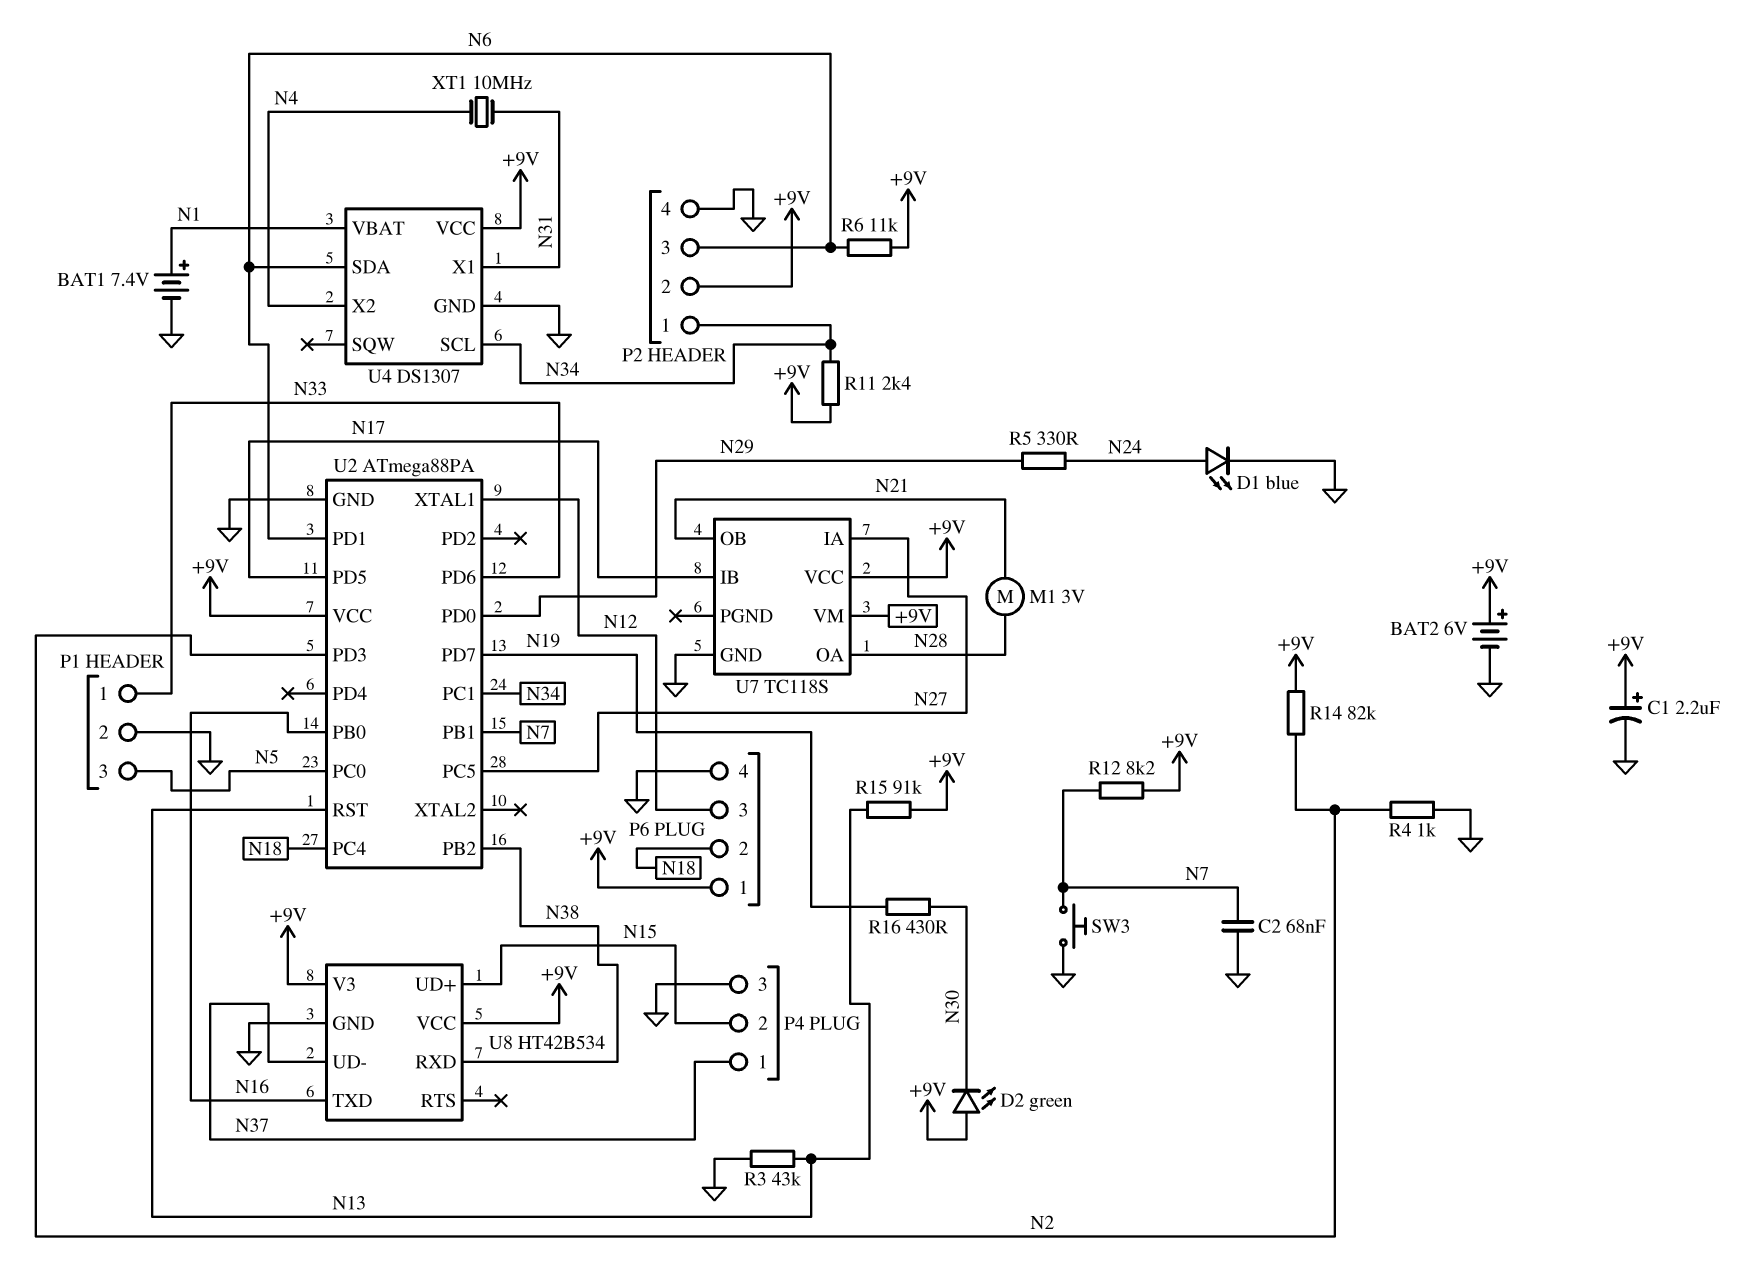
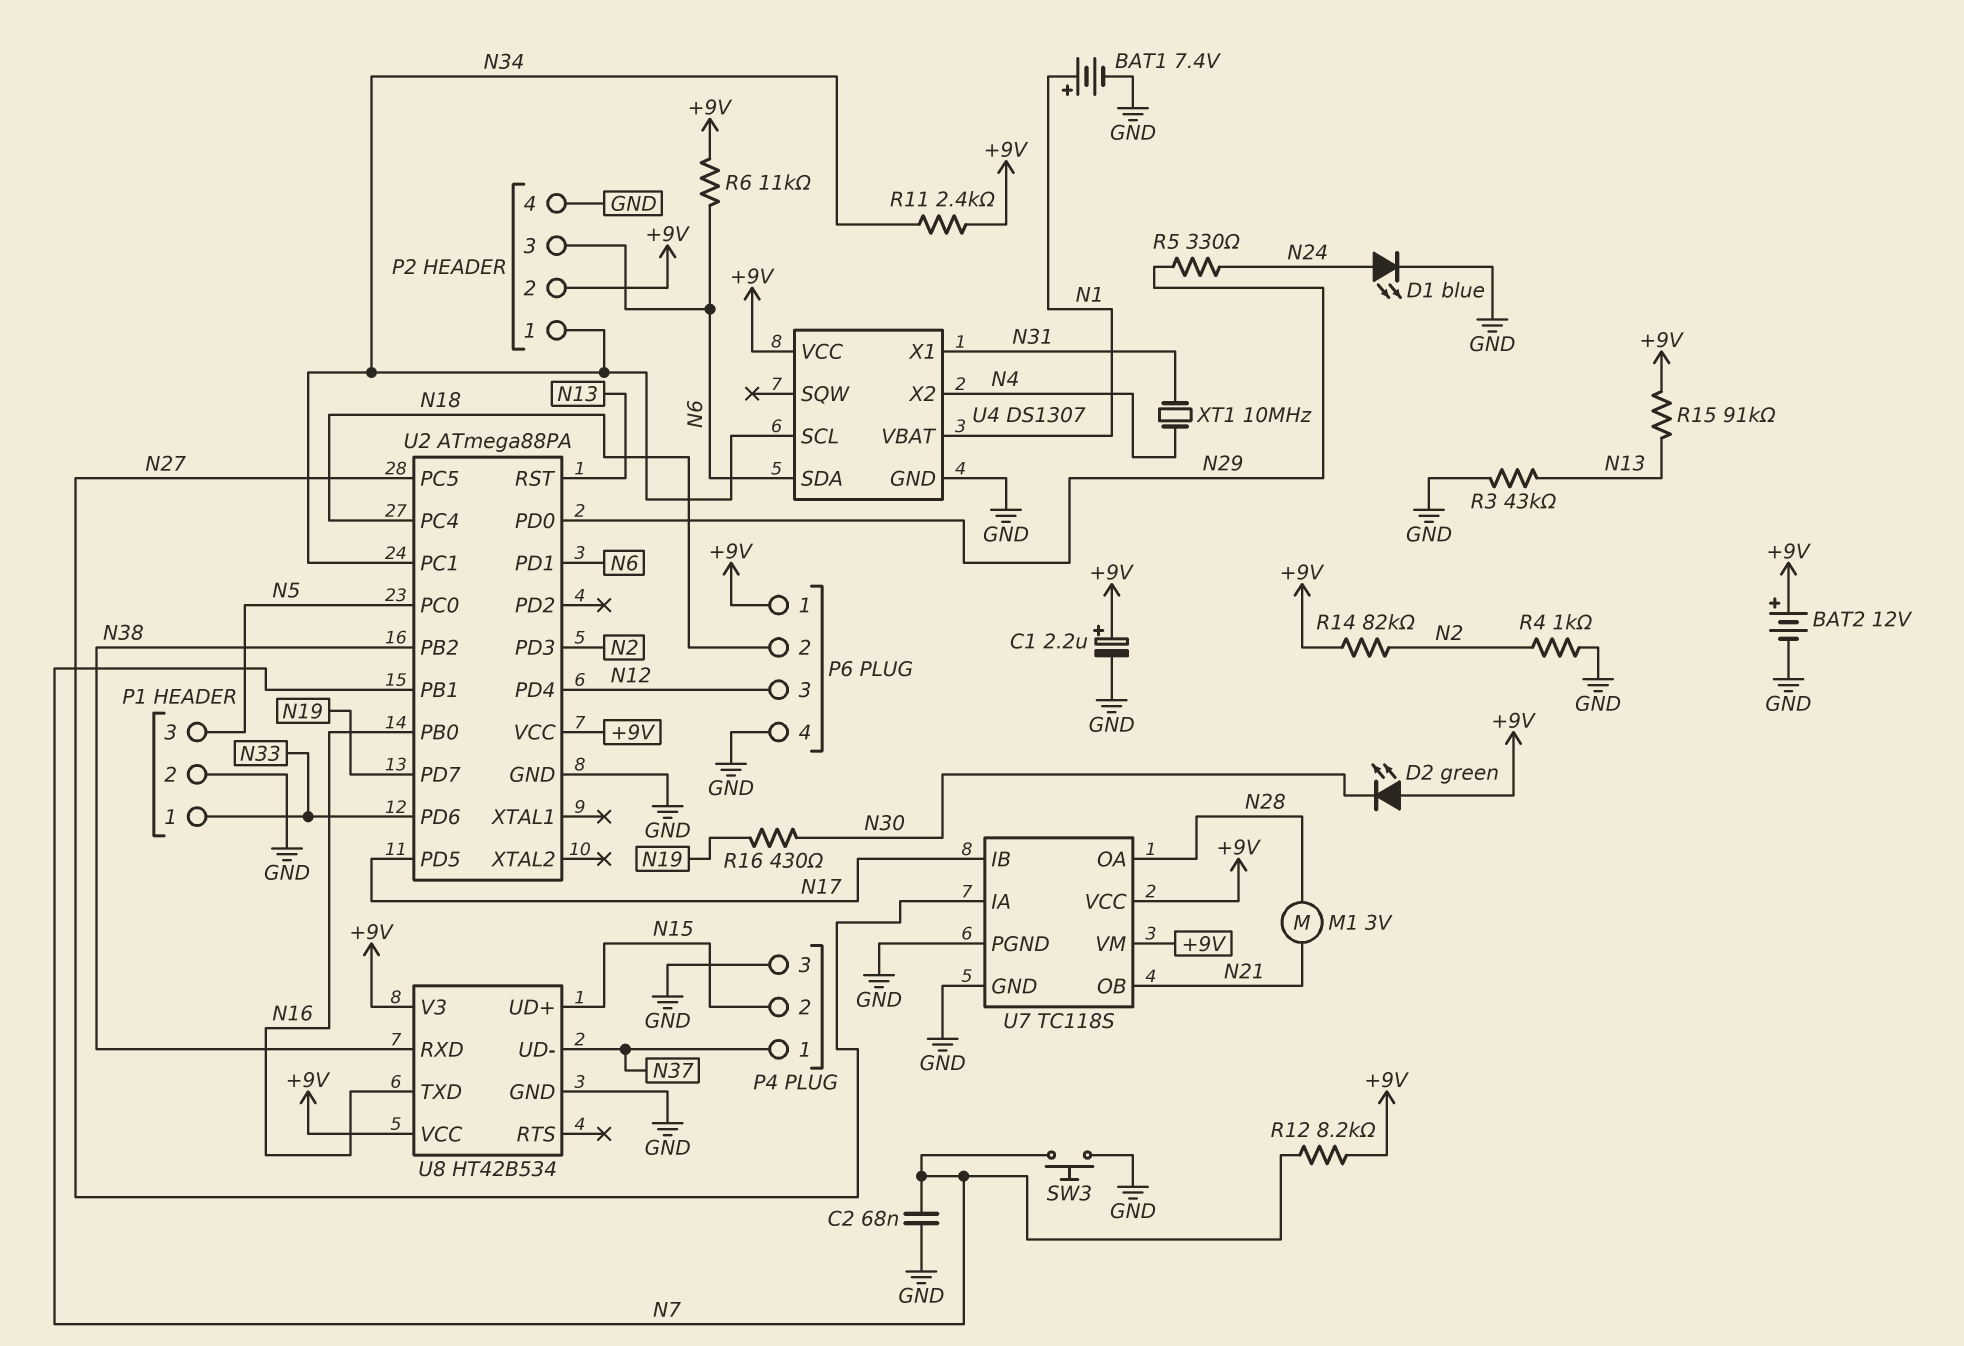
BAT2: 6V (plus +9V, minus GND) -> 12V (plus +9V, minus GND)
U2 pin PD4: none -> N12
U2 pin XTAL1: N12 -> none
U7 pin PGND: none -> GND

